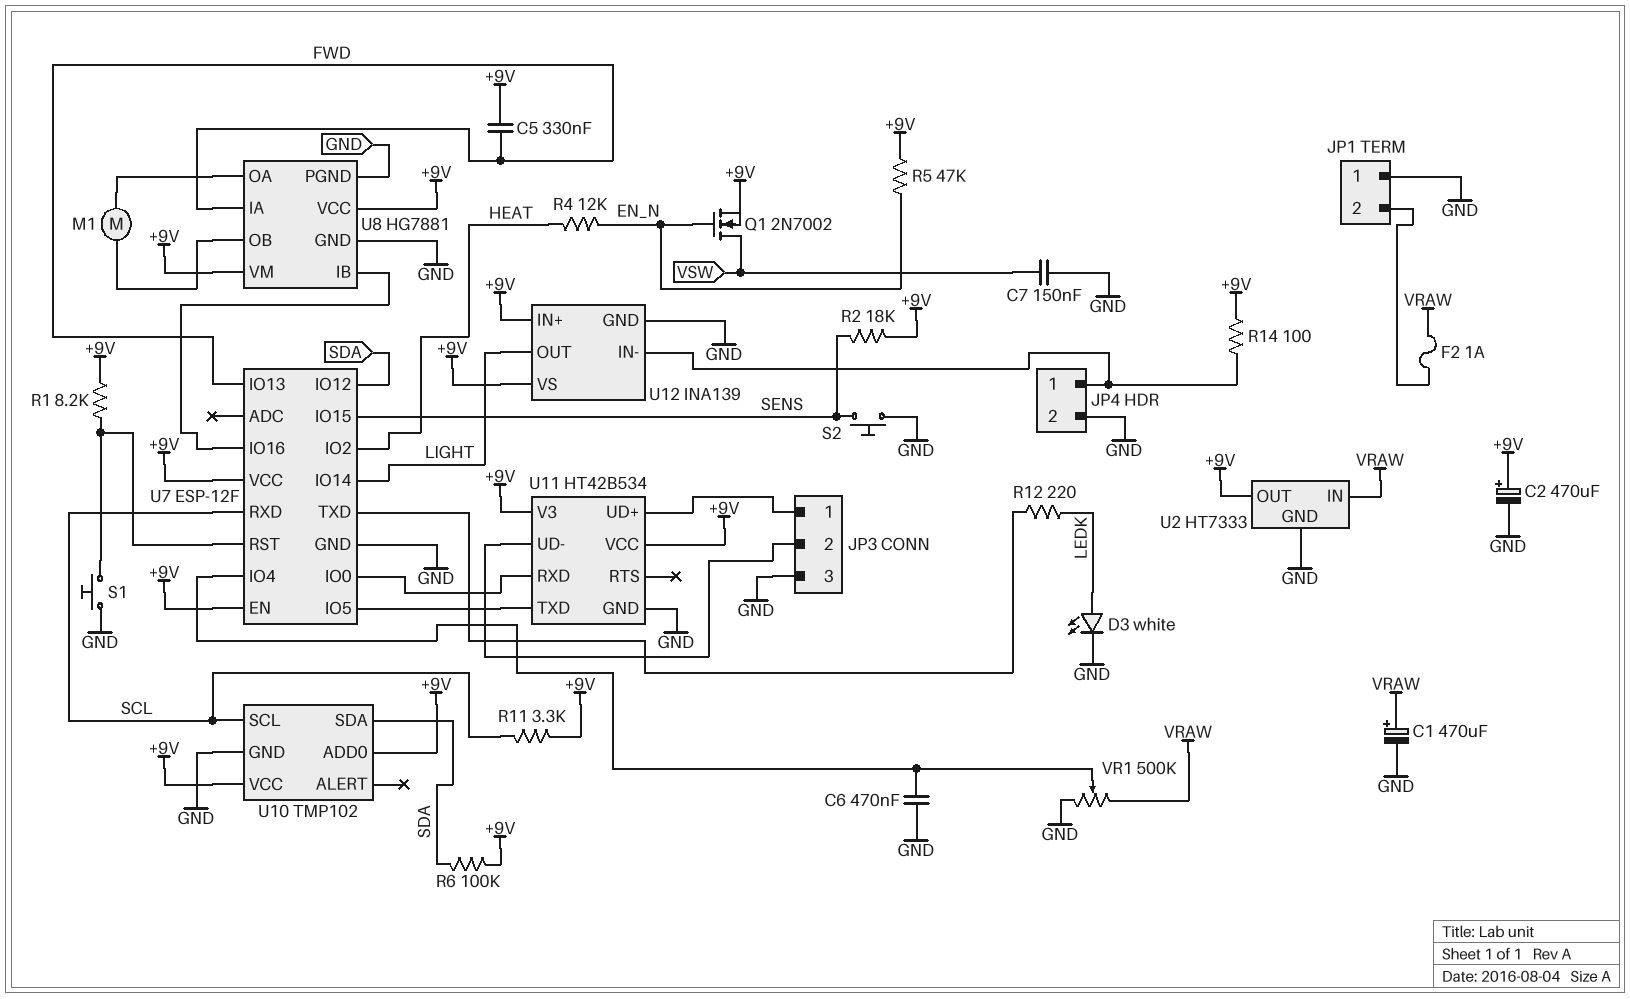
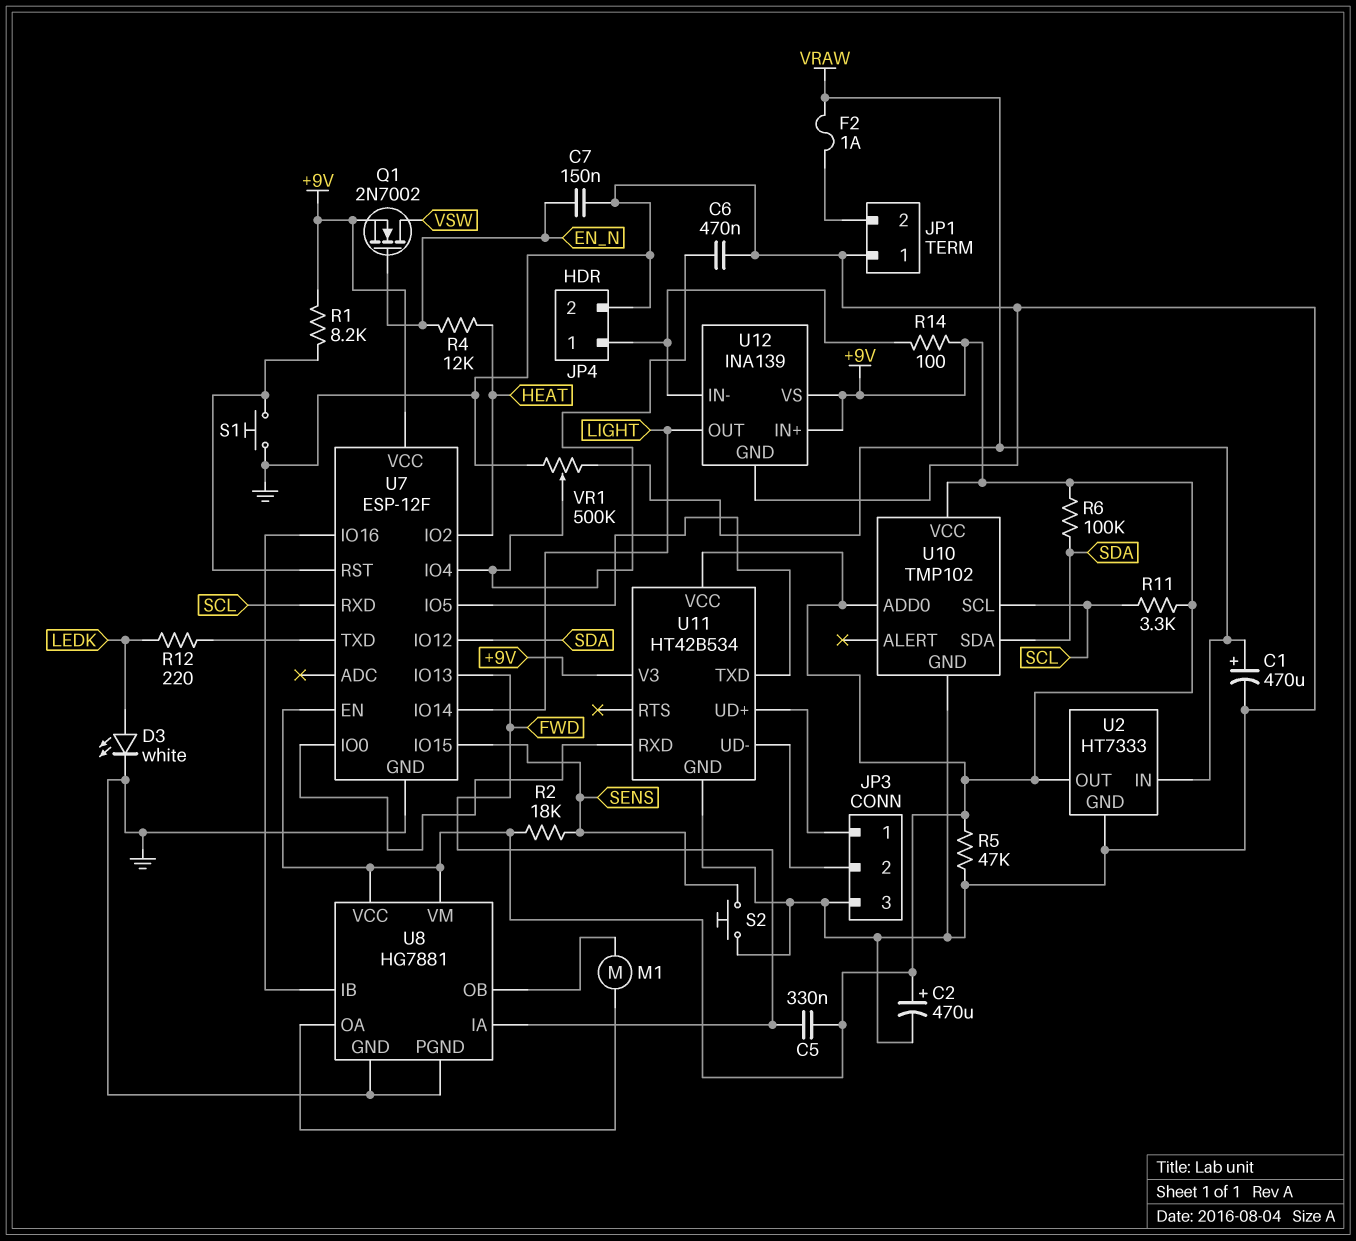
C7: 150nF (GND, VSW) -> 150nF (EN_N, GND)
R5: 47k (+9V, EN_N) -> 47k (+9V, GND)

